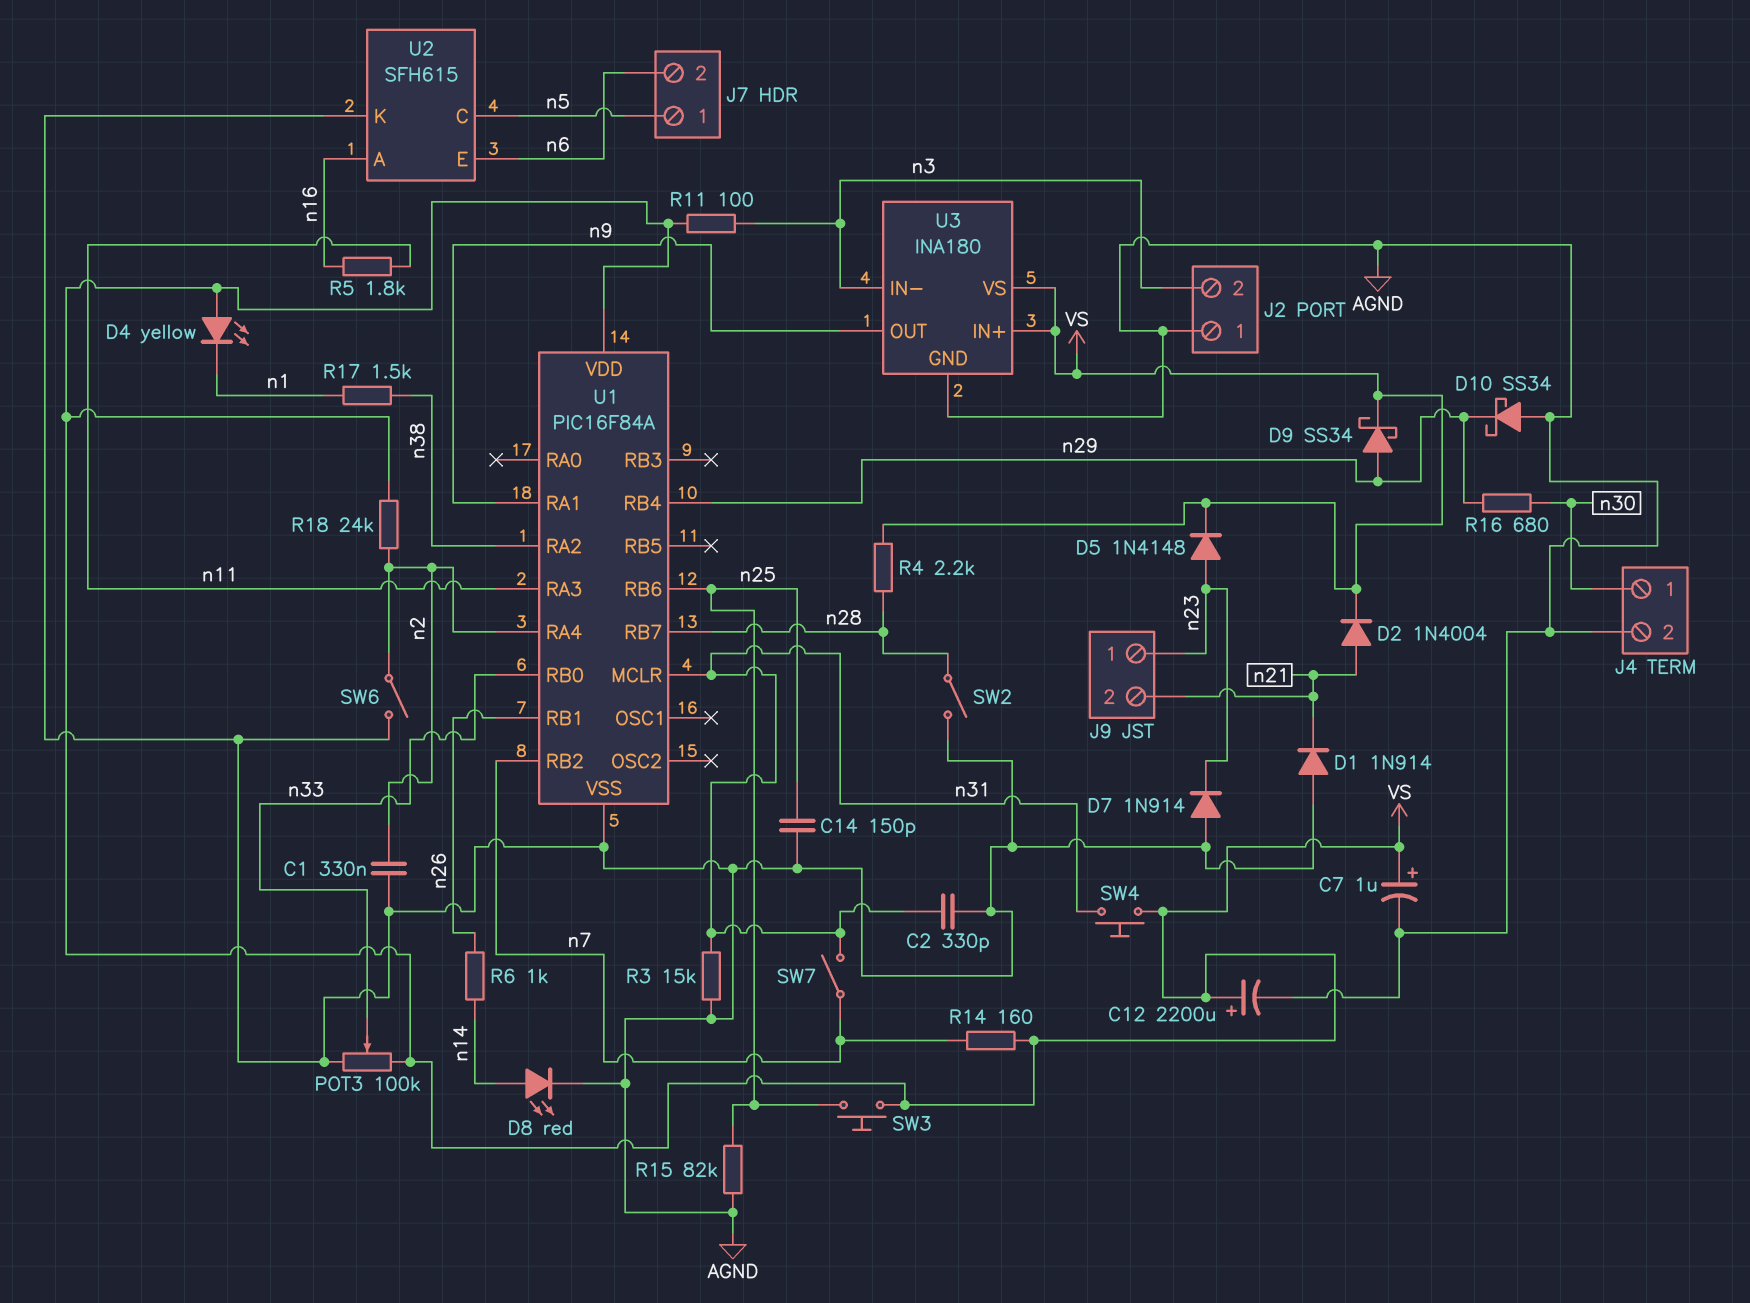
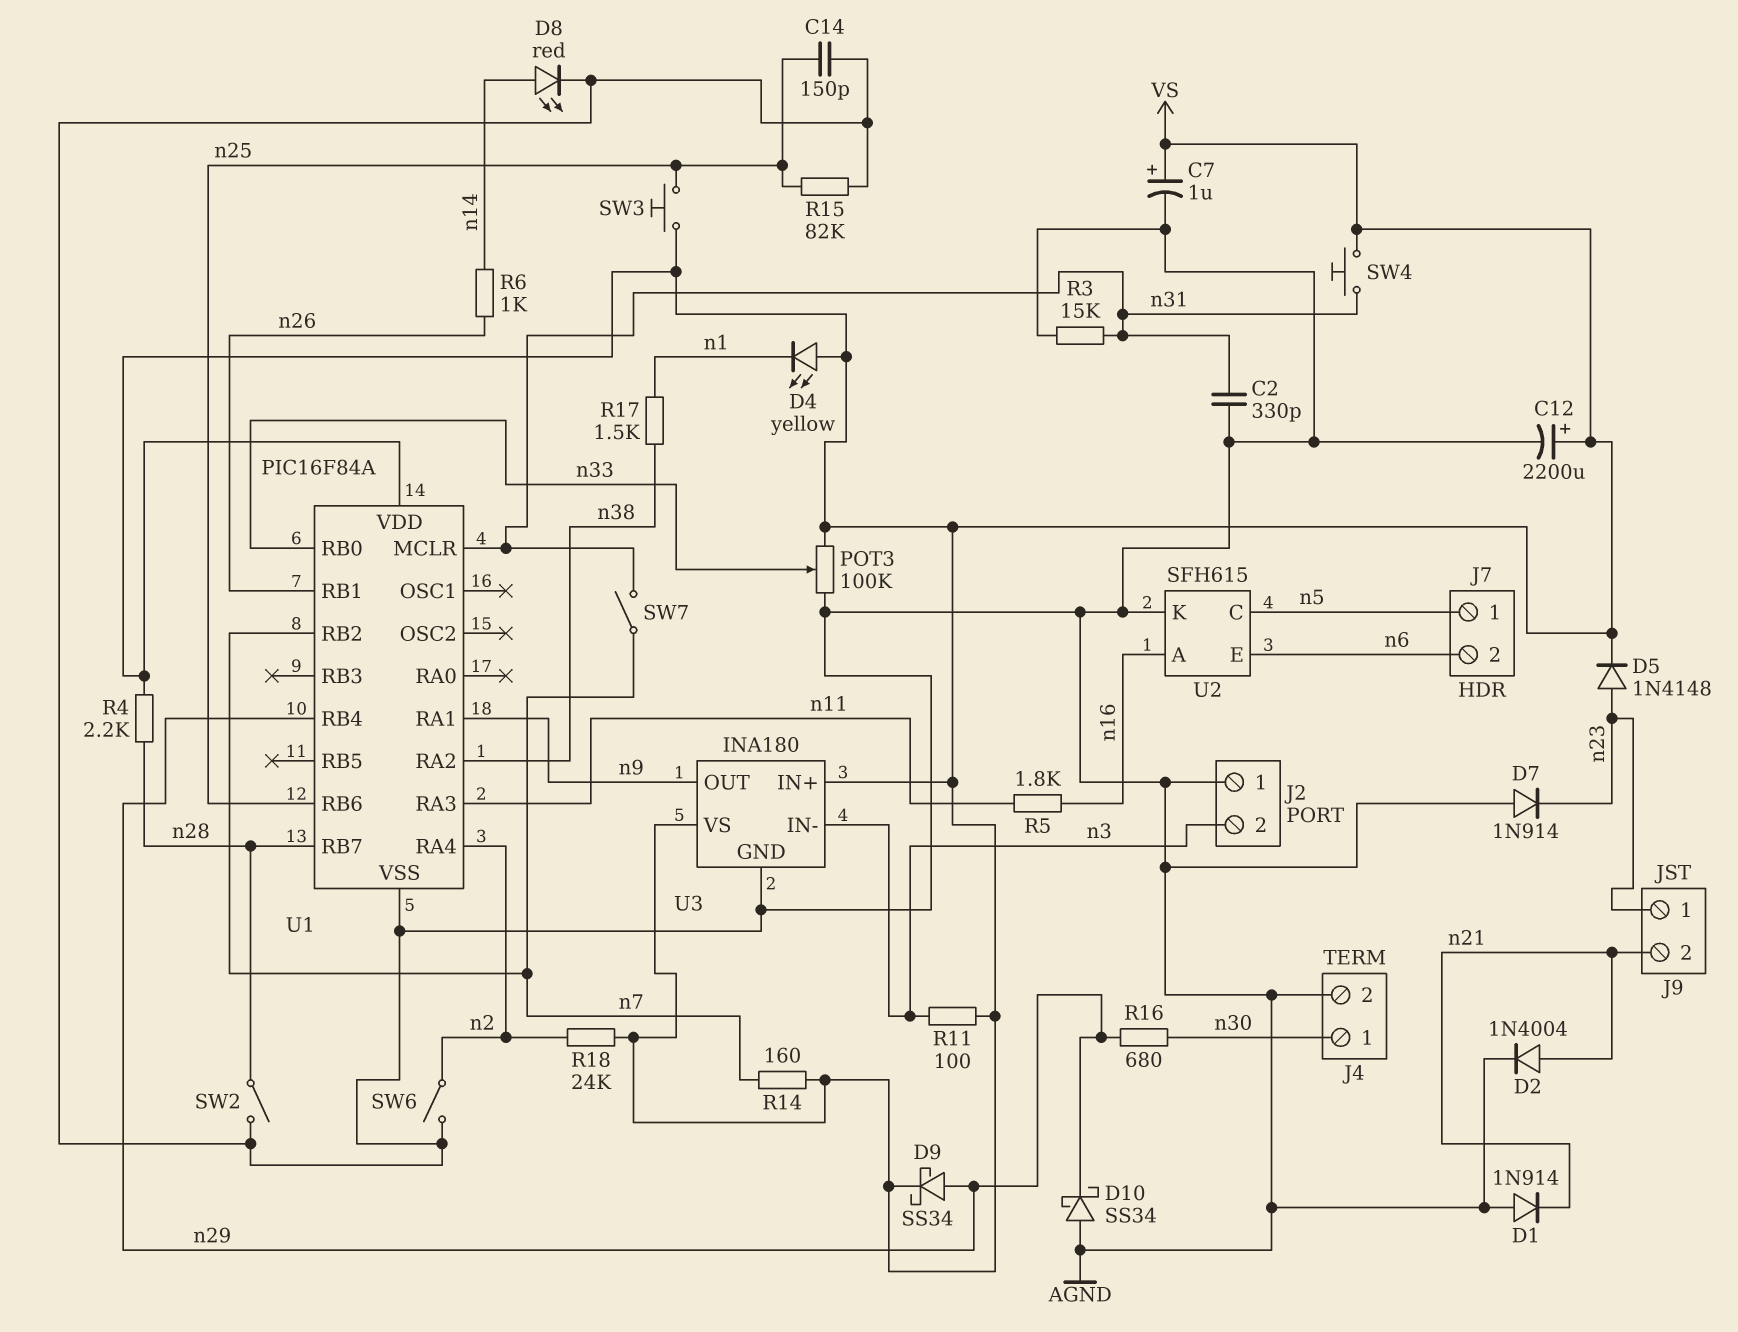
C1: 330nF (AGND, n2) -> none
D2: diode 1N4004 (A n21, K VS) -> diode 1N4004 (A n21, K AGND)

